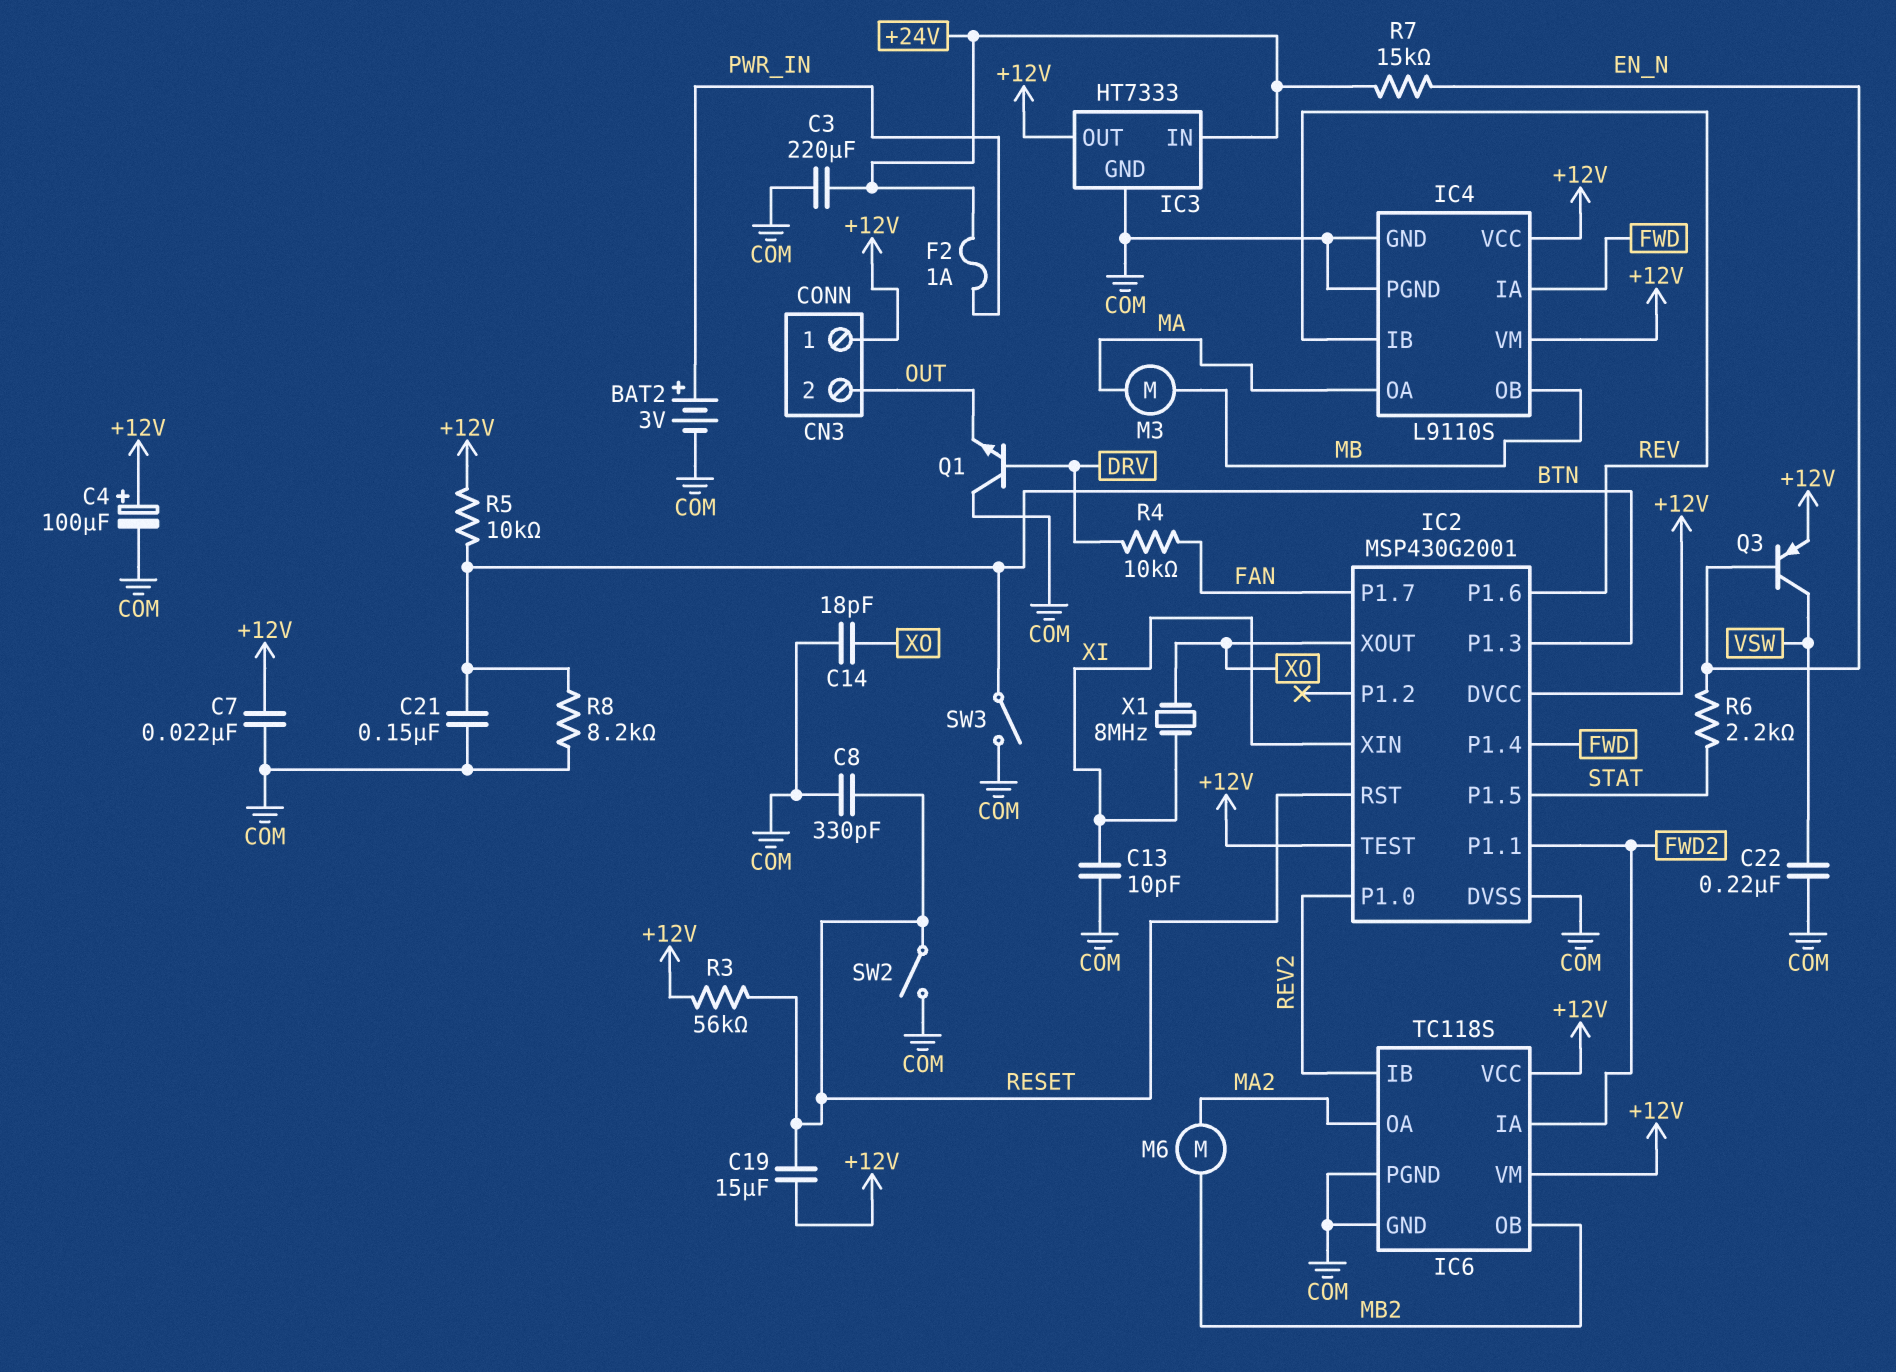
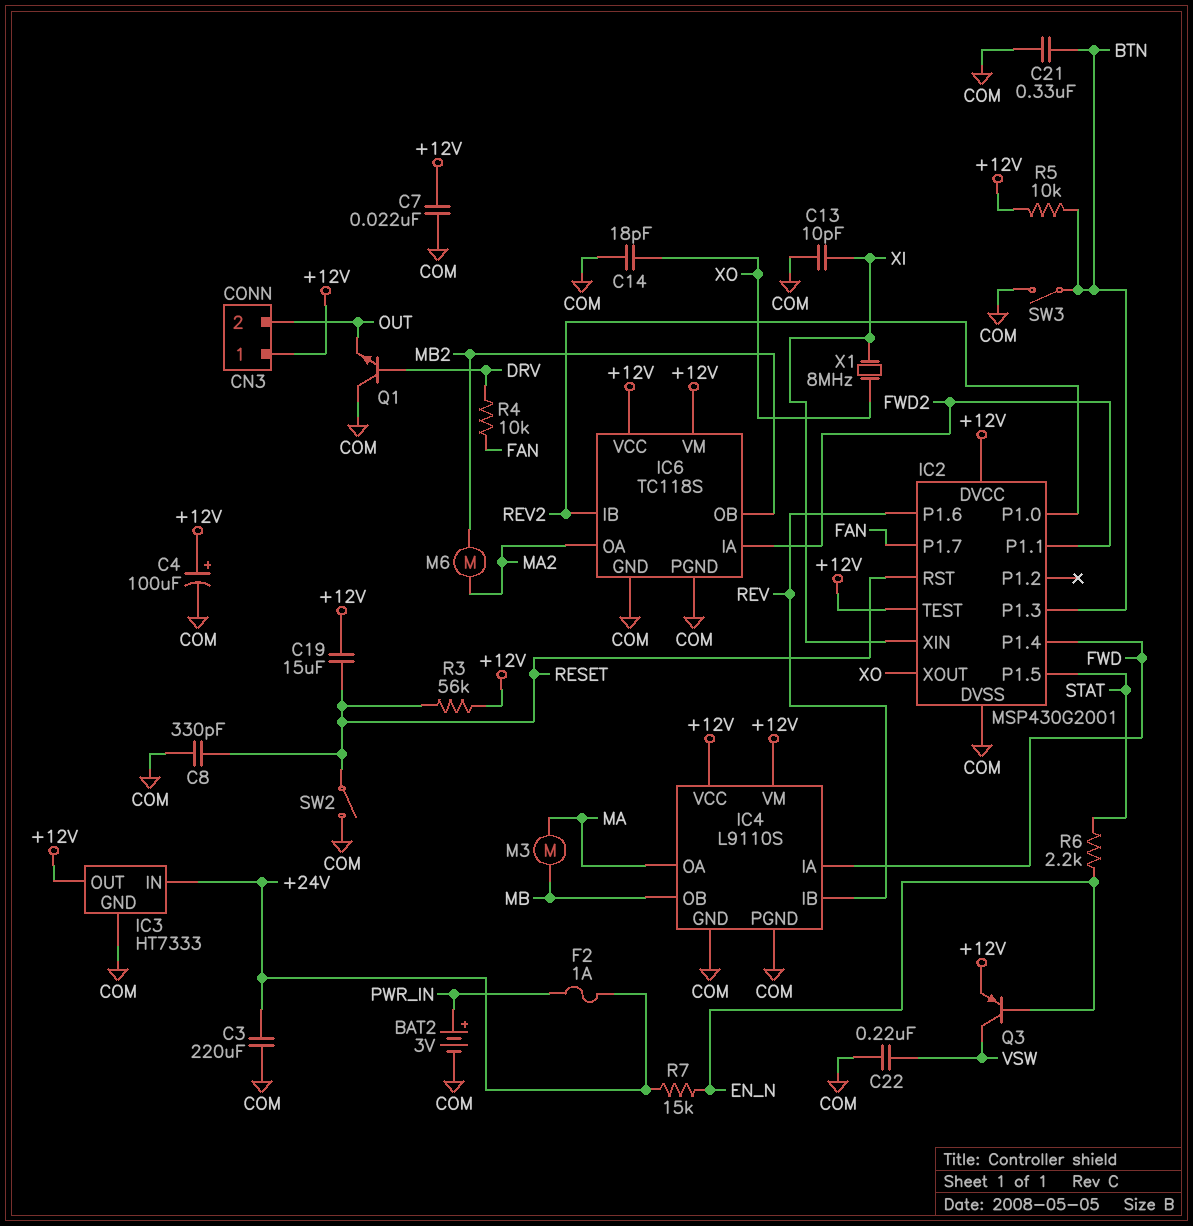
C21: 150nF (BTN, COM) -> 330nF (BTN, COM)
R8: 8.2k (BTN, COM) -> none

